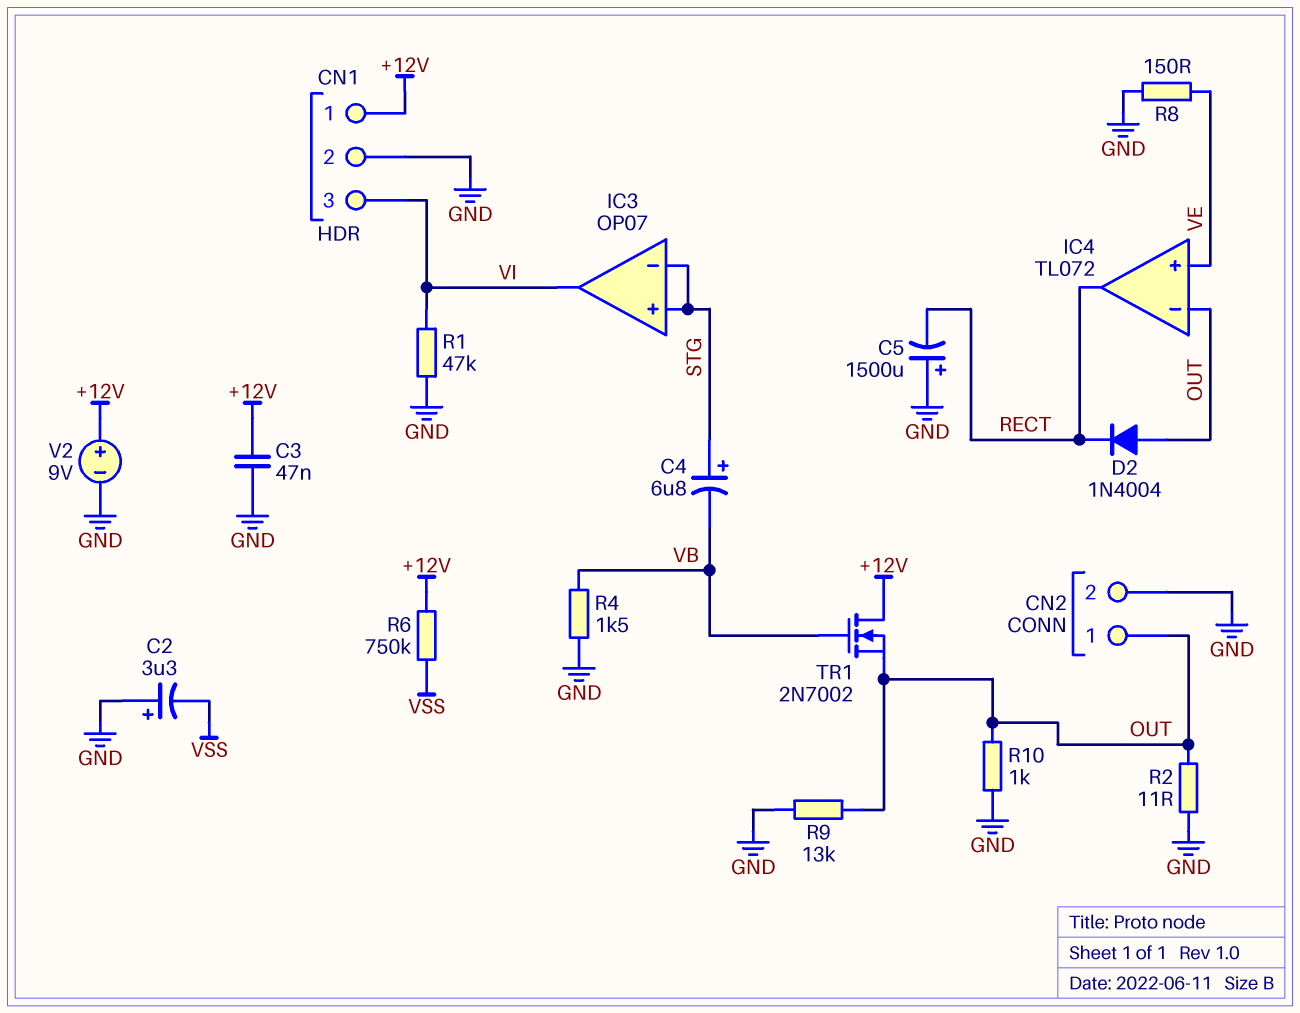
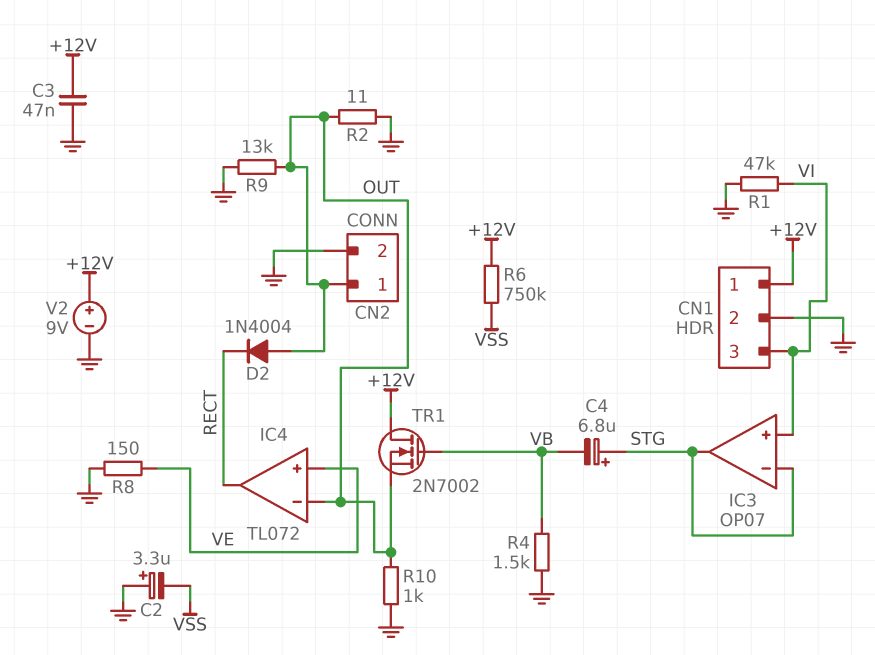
C5: 1500uF (plus GND, minus RECT) -> none
IC3 pin in+: STG -> VI
IC3 pin out: VI -> STG

